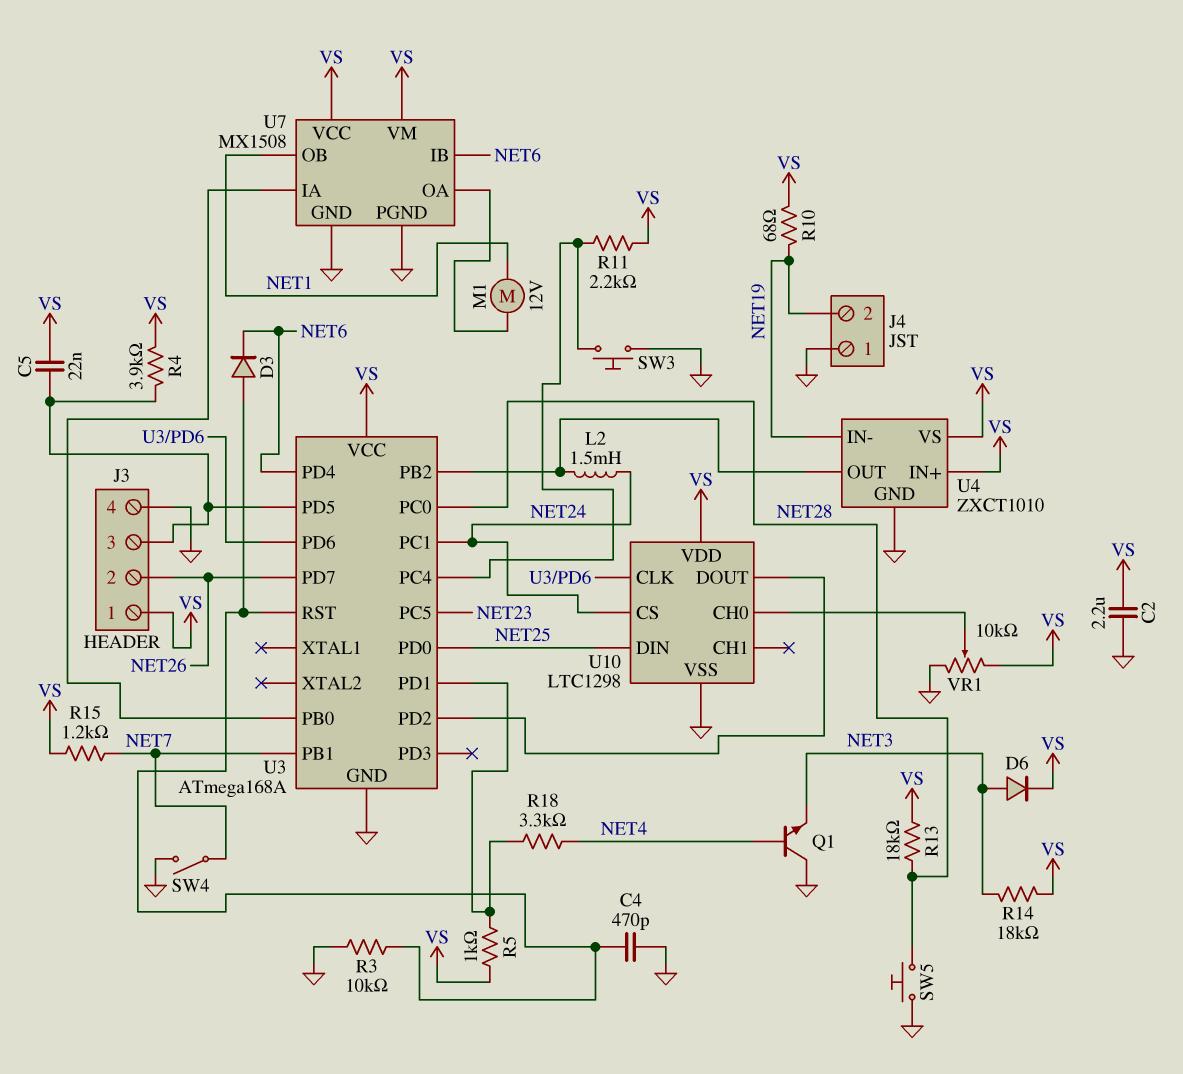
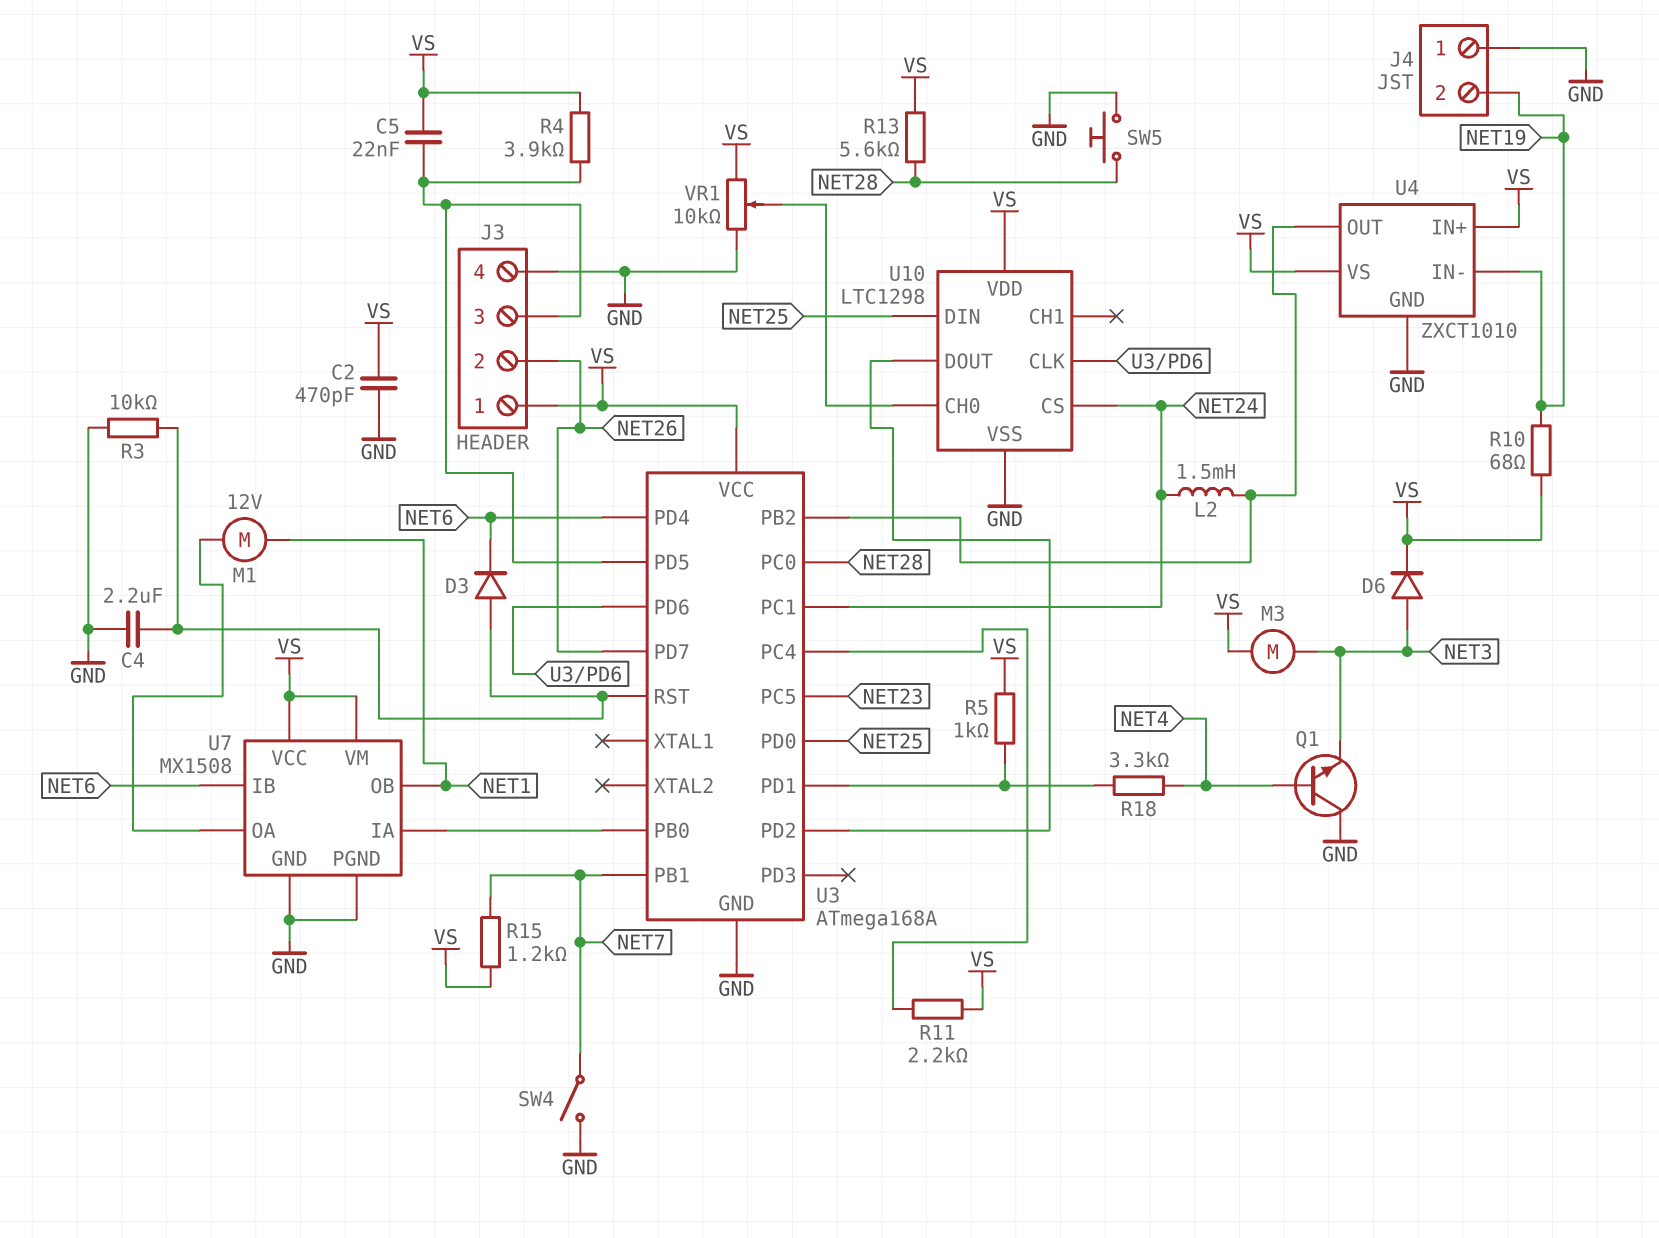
C2: 2.2uF (GND, VS) -> 470pF (GND, VS)
C4: 470pF (GND, U3/RST) -> 2.2uF (GND, U3/RST)
M3: none -> motor (NET3, VS)
R13: 18k (NET28, VS) -> 5.6k (NET28, VS)
R14: 18k (NET3, VS) -> none
SW3: button (GND, U3/PC4) -> none

